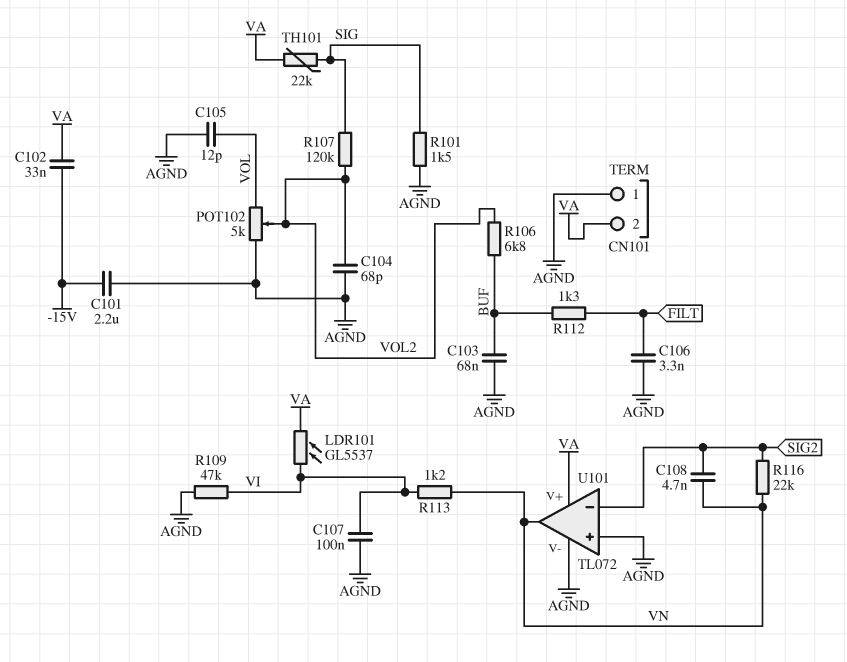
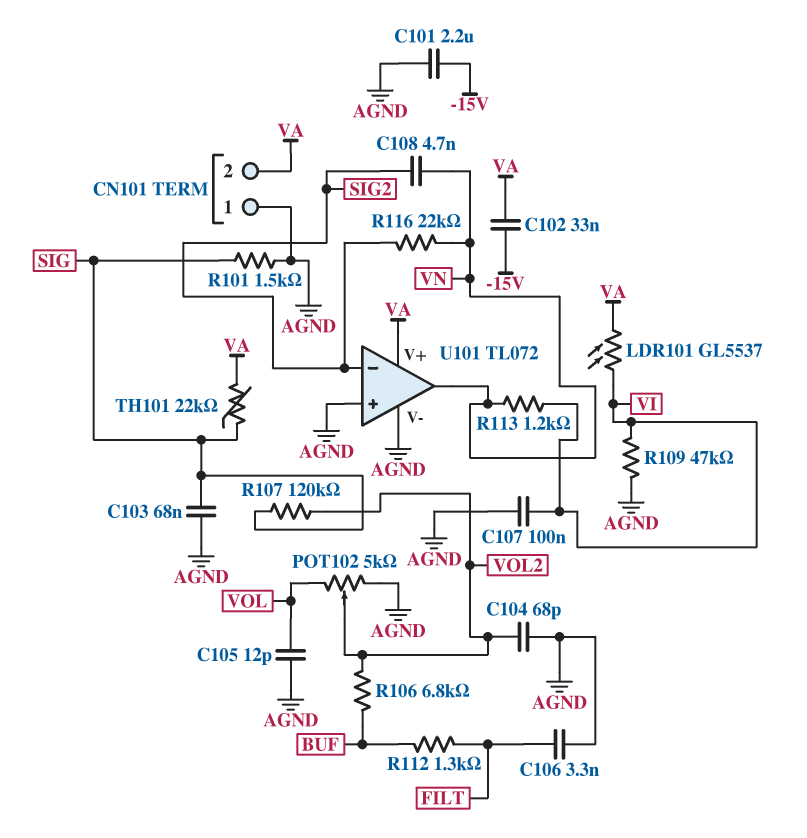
C103: 68nF (AGND, BUF) -> 68nF (AGND, SIG)

